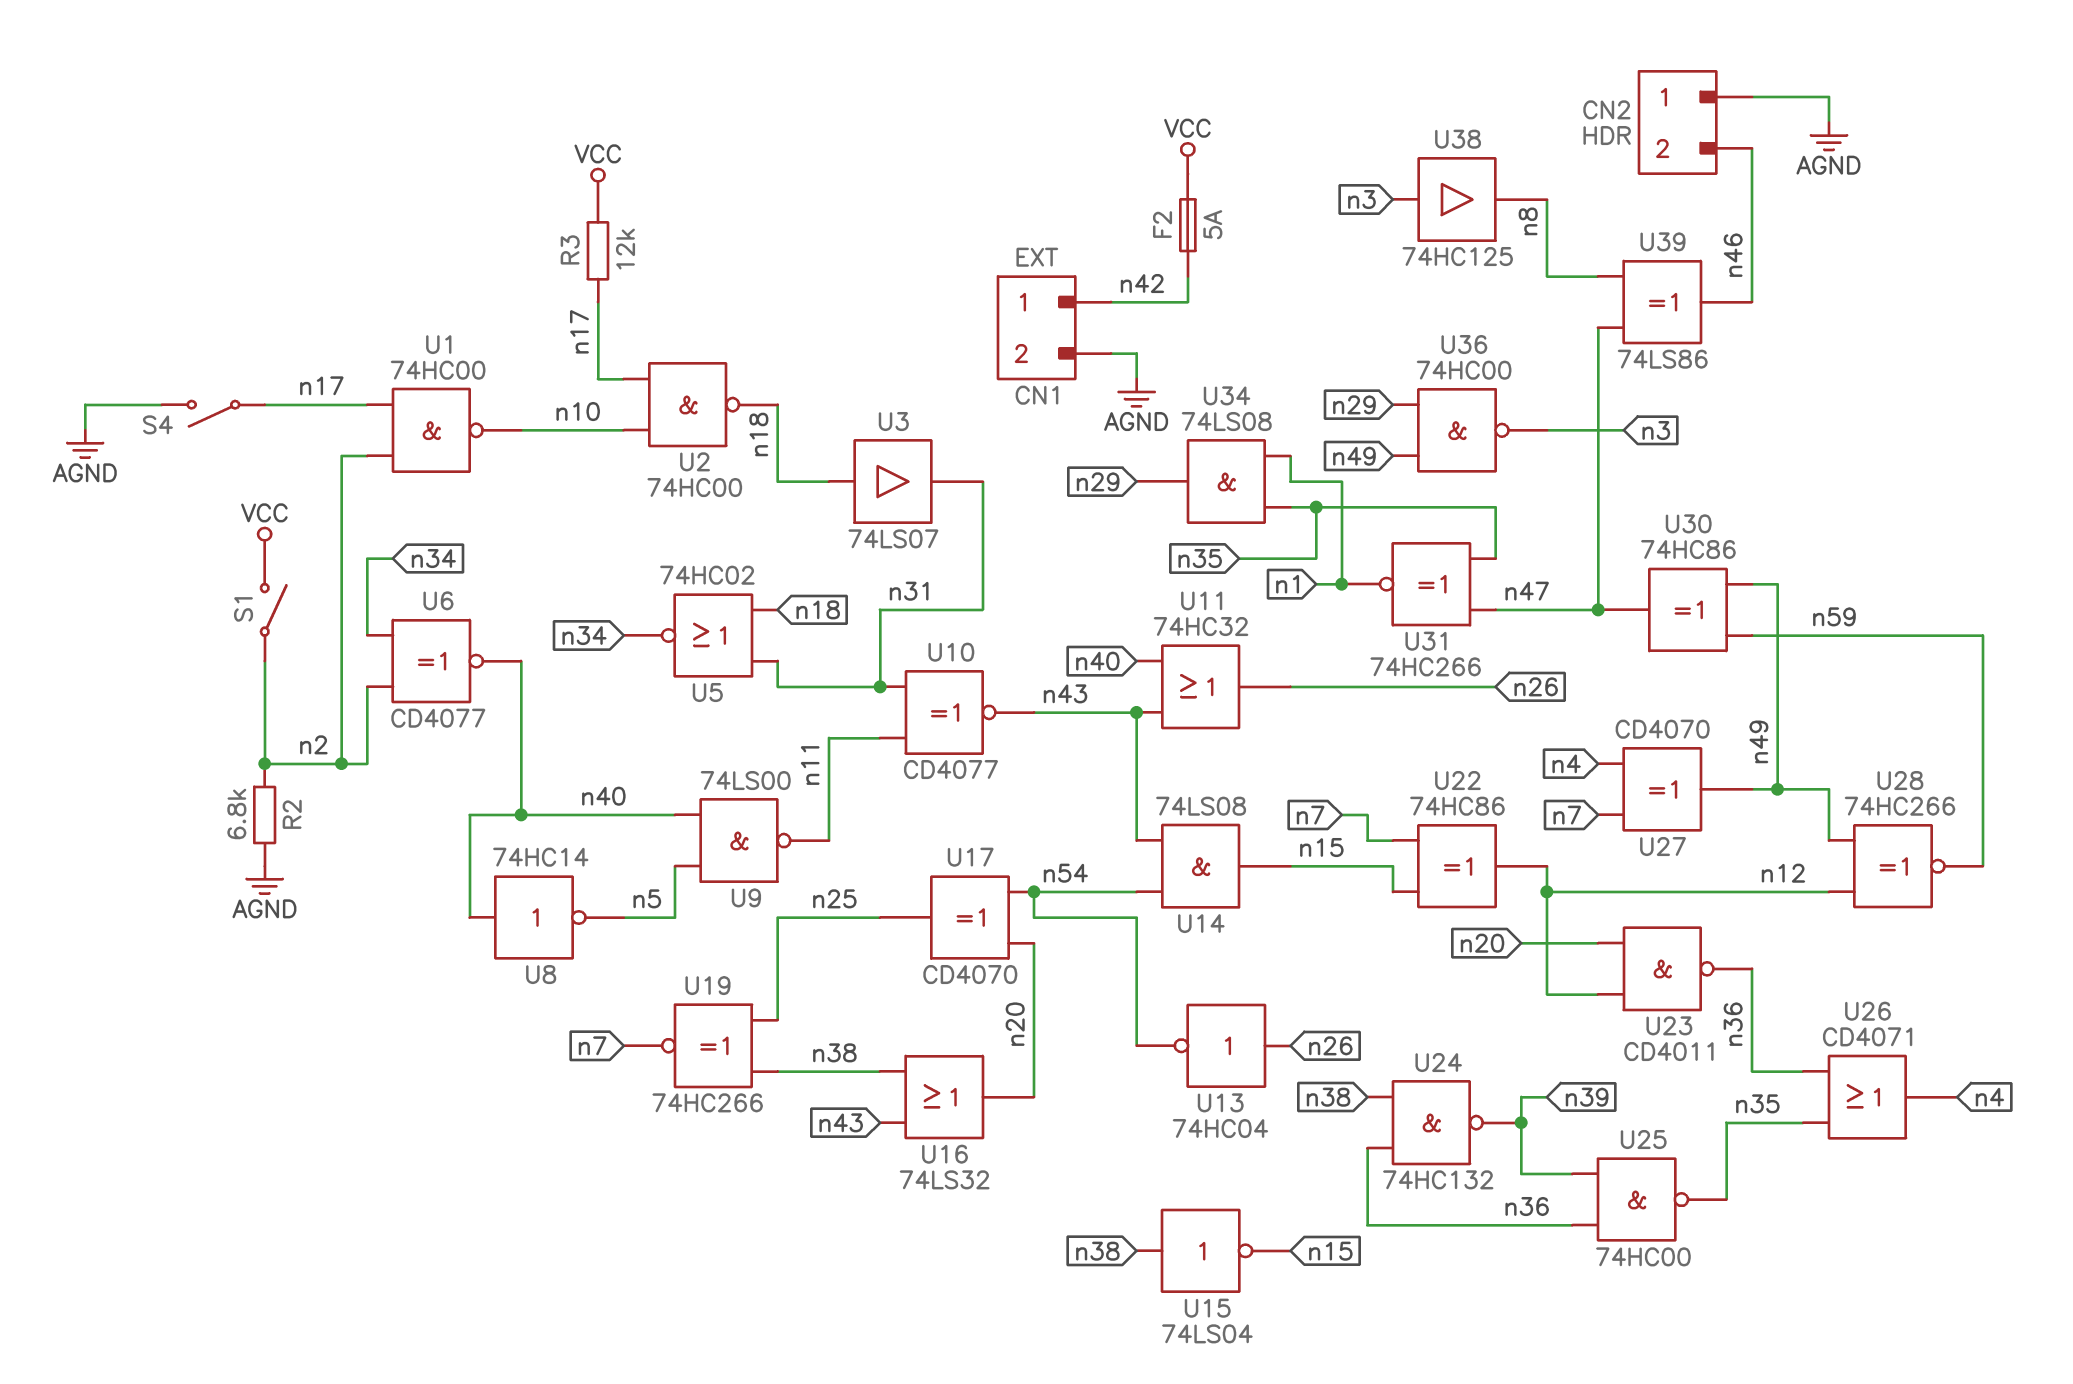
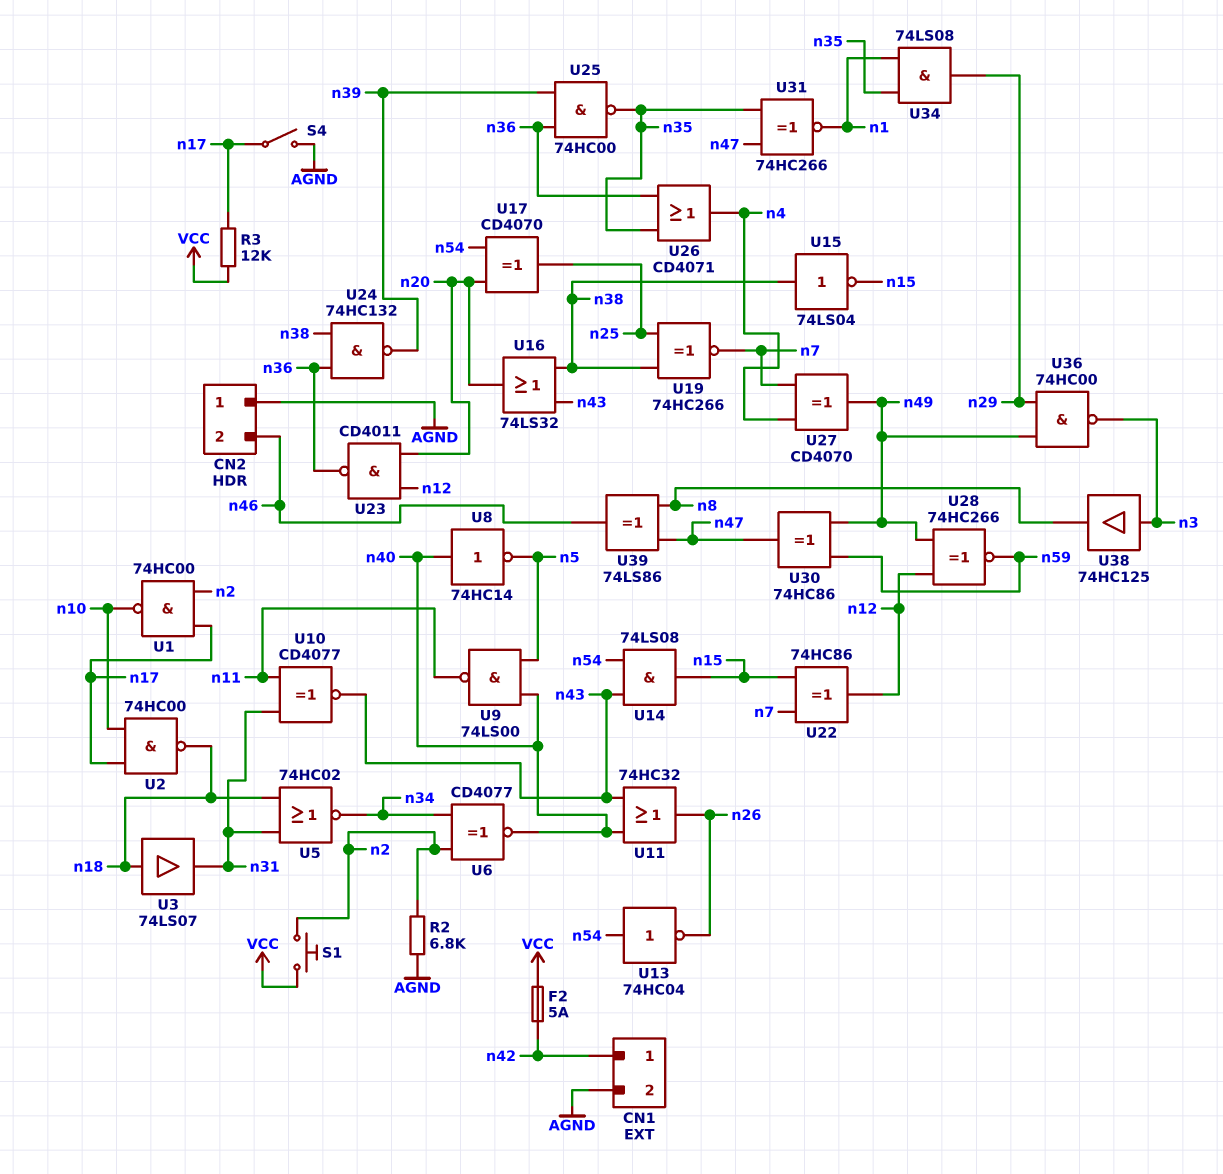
S1: switch (VCC, n2) -> button (VCC, n2)
U13: NOT 74HC04 (in n26, out n54) -> NOT 74HC04 (in n54, out n26)

